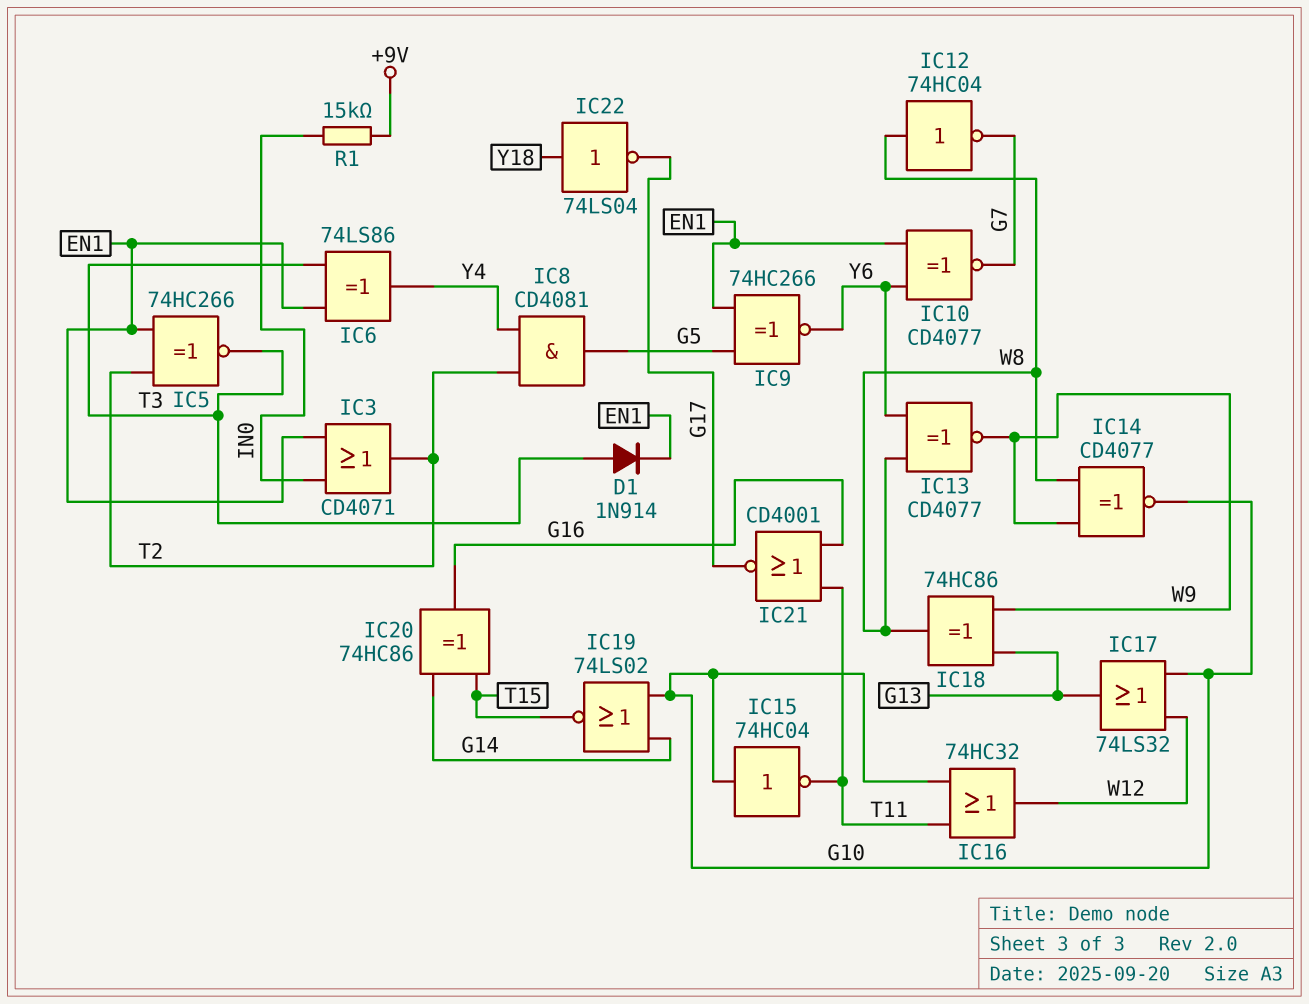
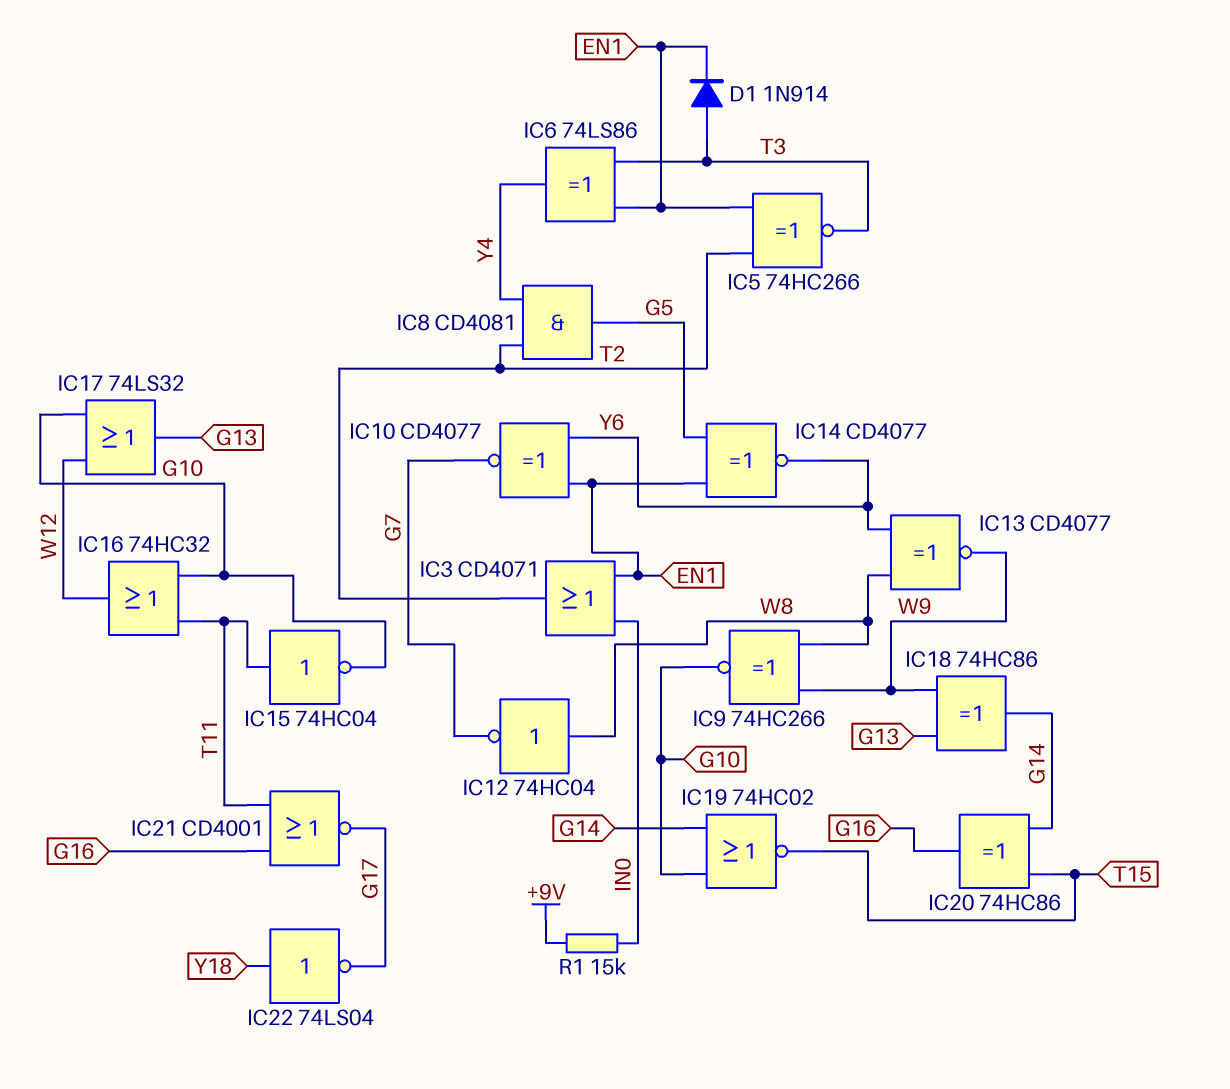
IC9: XNOR 74HC266 (in EN1, in G5, out Y6) -> XNOR 74HC266 (in W8, in W9, out G10)
IC14: XNOR CD4077 (in W8, in W9, out G10) -> XNOR CD4077 (in EN1, in G5, out Y6)
IC15: NOT 74HC04 (in G10, out T11) -> NOT 74HC04 (in T11, out G10)
IC18: XOR 74HC86 (in G13, in W9, out W8) -> XOR 74HC86 (in G13, in W9, out G14)
IC19: NOR 74LS02 (in G10, in G14, out T15) -> NOR 74HC02 (in G10, in G14, out T15)

